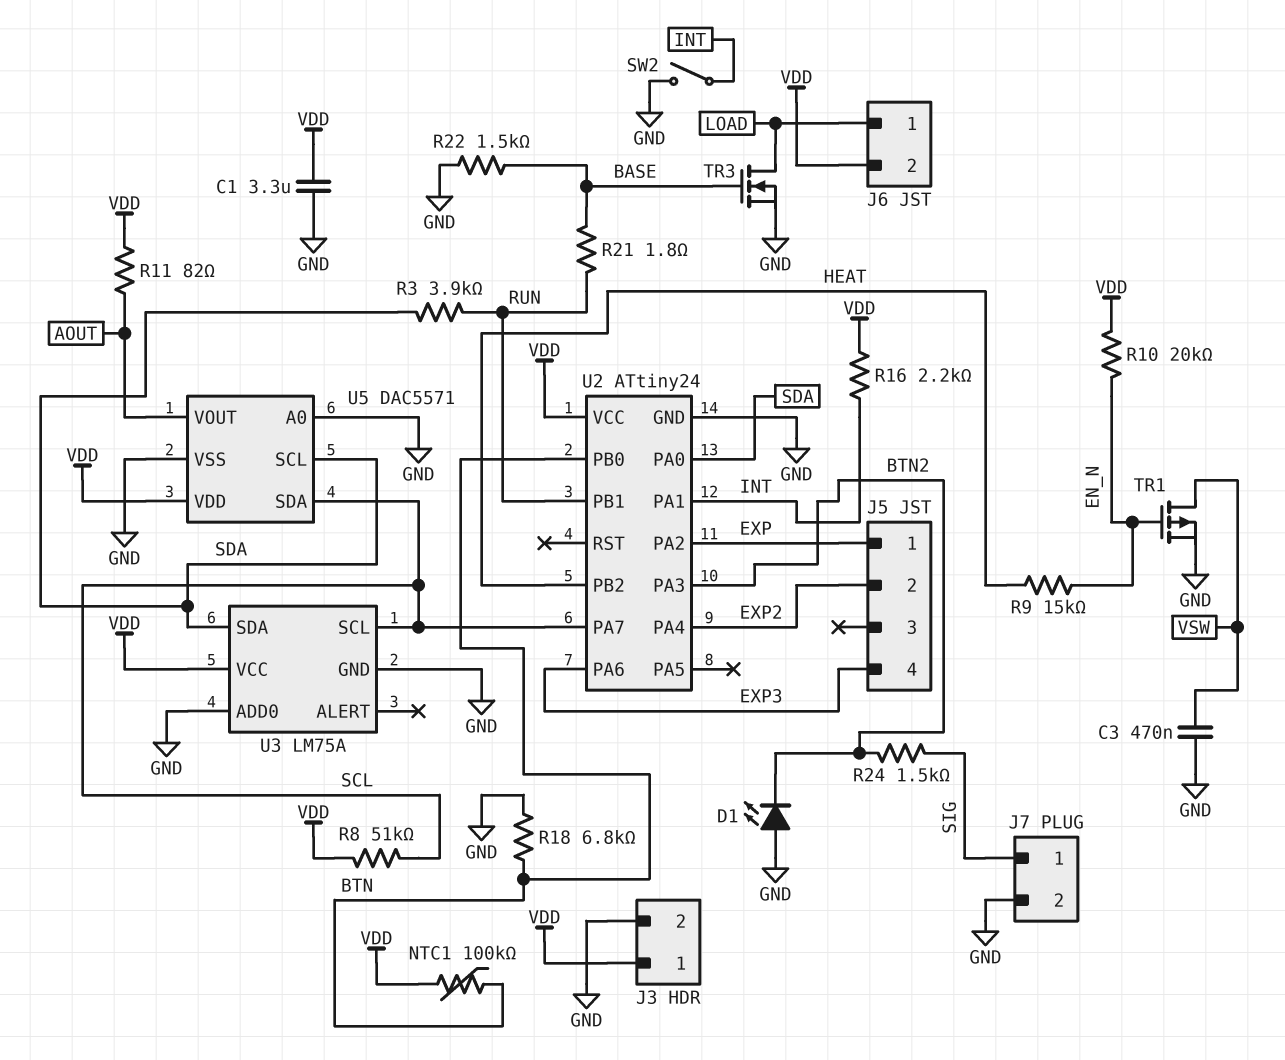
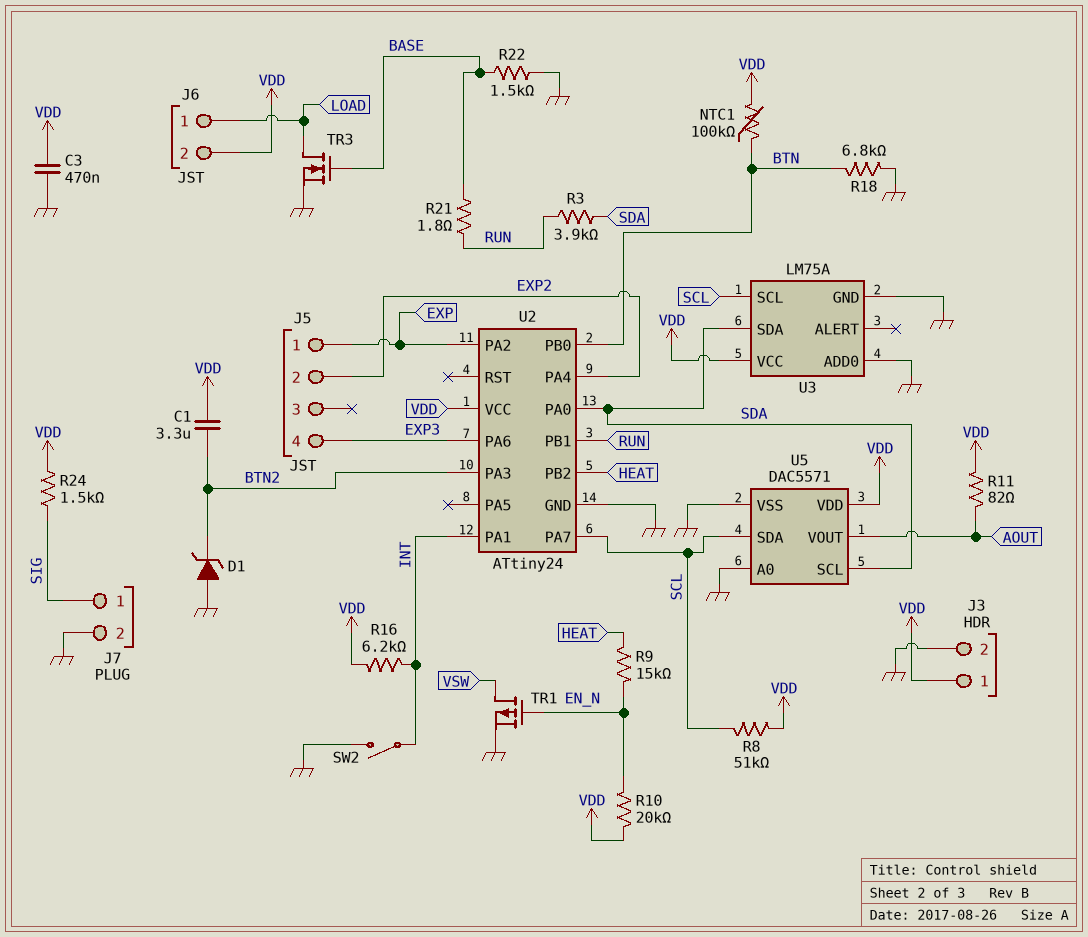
C1: 3.3uF (GND, VDD) -> 3.3uF (BTN2, VDD)
C3: 470nF (GND, VSW) -> 470nF (GND, VDD)
D1: LED (A GND, K BTN2) -> zener (A GND, K BTN2)
R16: 2.2k (INT, VDD) -> 6.2k (INT, VDD)
R24: 1.5k (BTN2, SIG) -> 1.5k (SIG, VDD)

